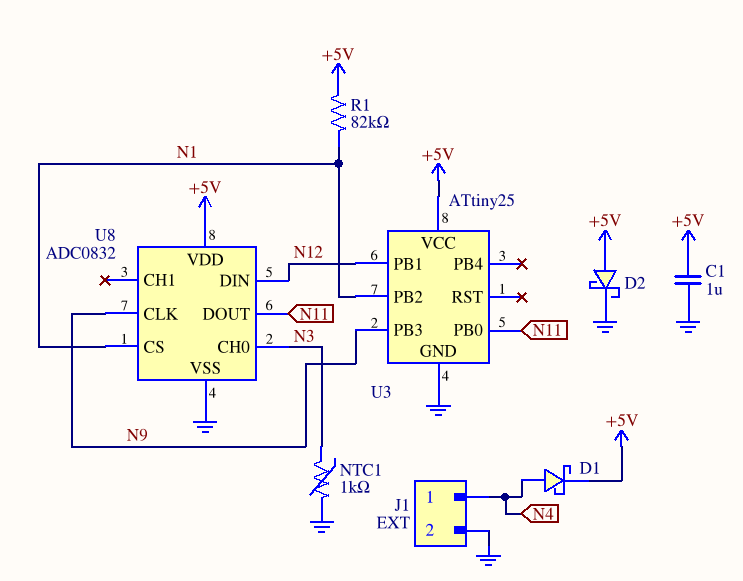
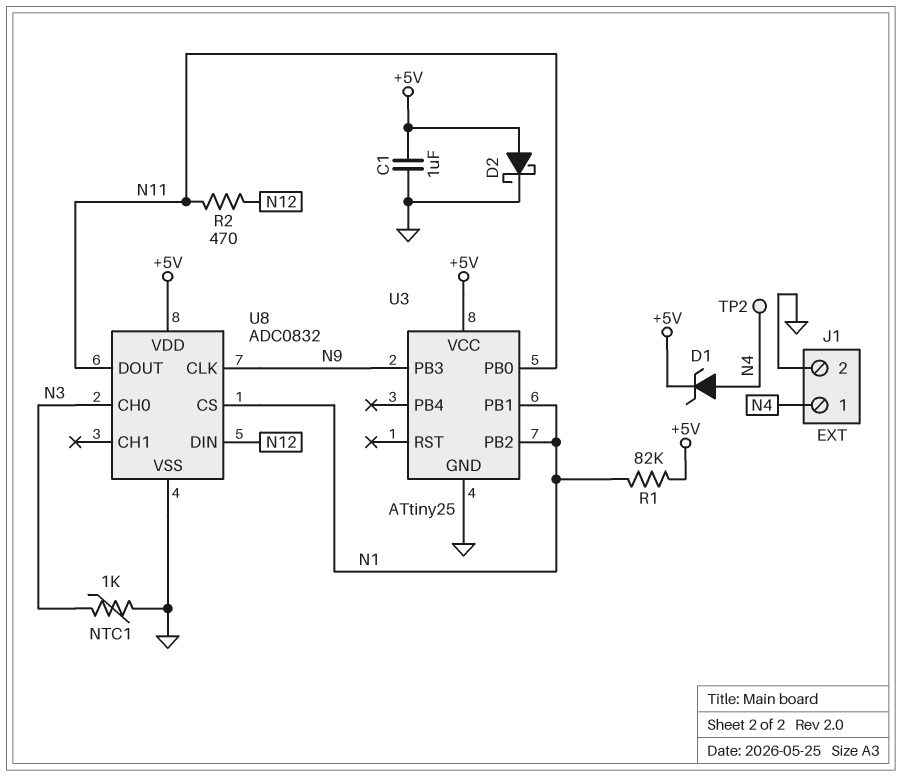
D1: schottky (A N4, K +5V) -> zener (A N4, K +5V)
R2: none -> 470 (N11, N12)
TP2: none -> test point (N4)
U3 pin PB1: N12 -> N1

